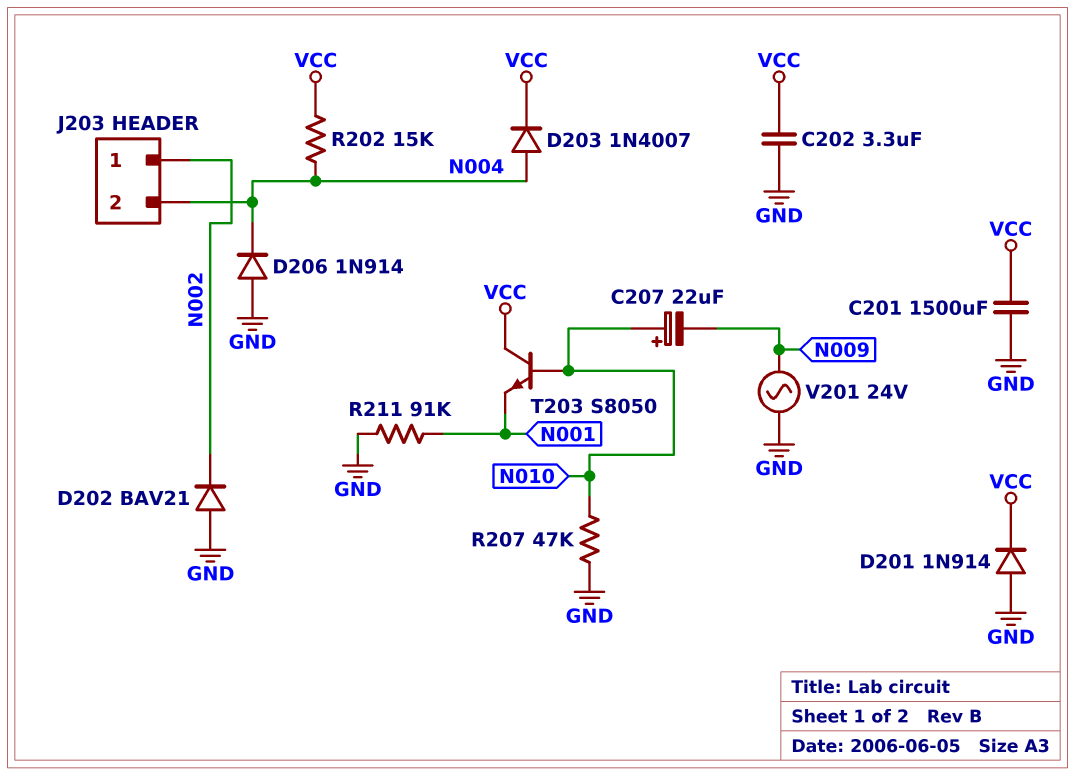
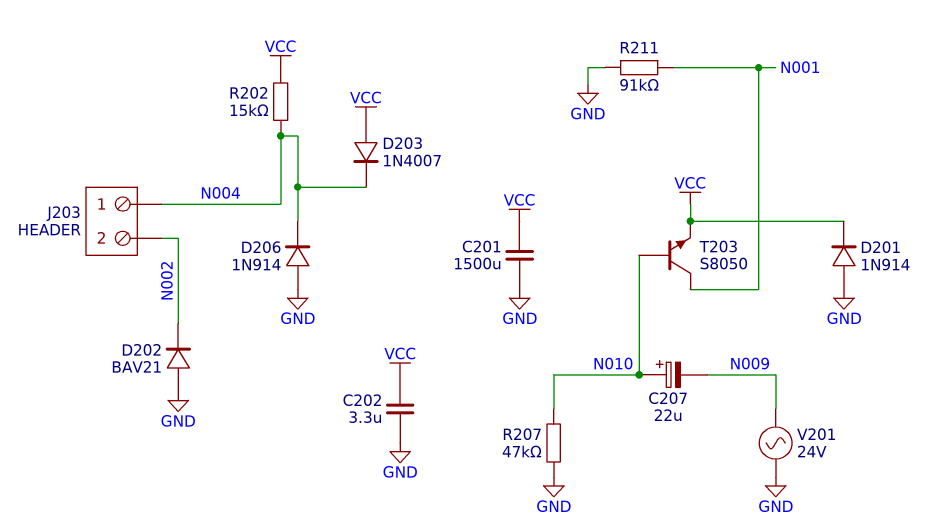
D203: diode 1N4007 (A N004, K VCC) -> diode 1N4007 (A VCC, K N004)
J203 pin 1: N002 -> N004
J203 pin 2: N004 -> N002
T203: NPN S8050 (B N010, C VCC, E N001) -> NPN S8050 (B N010, C N001, E VCC)

